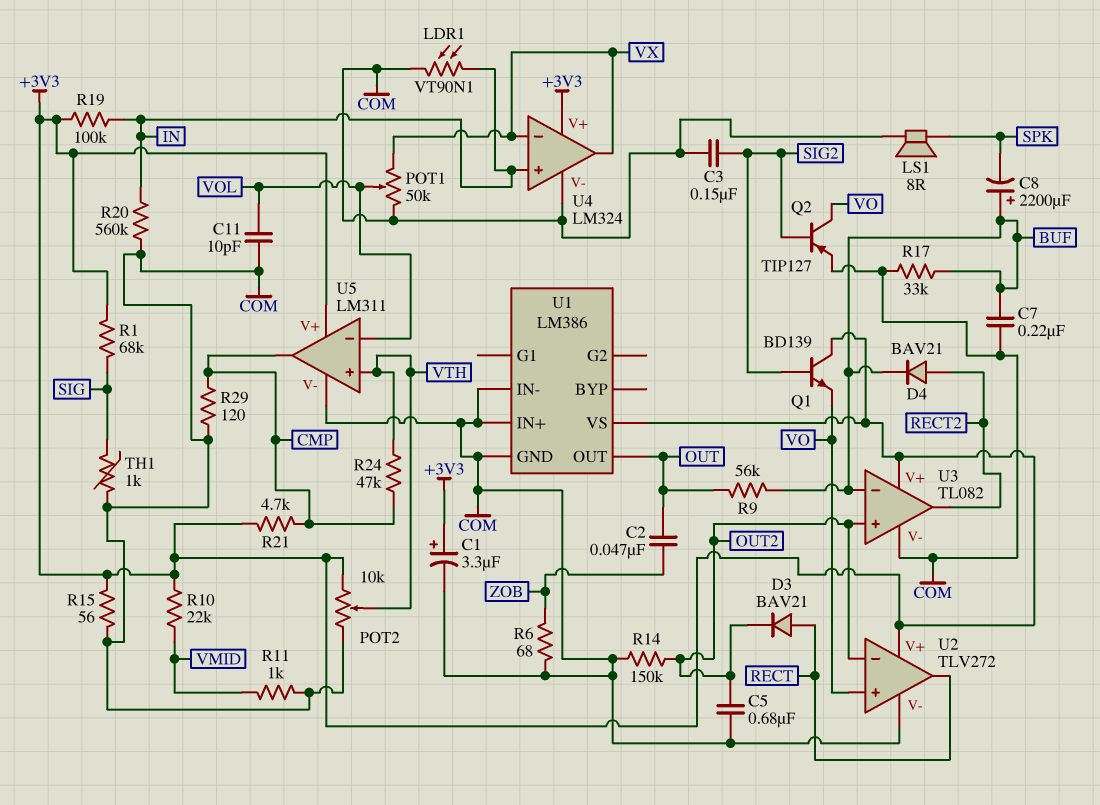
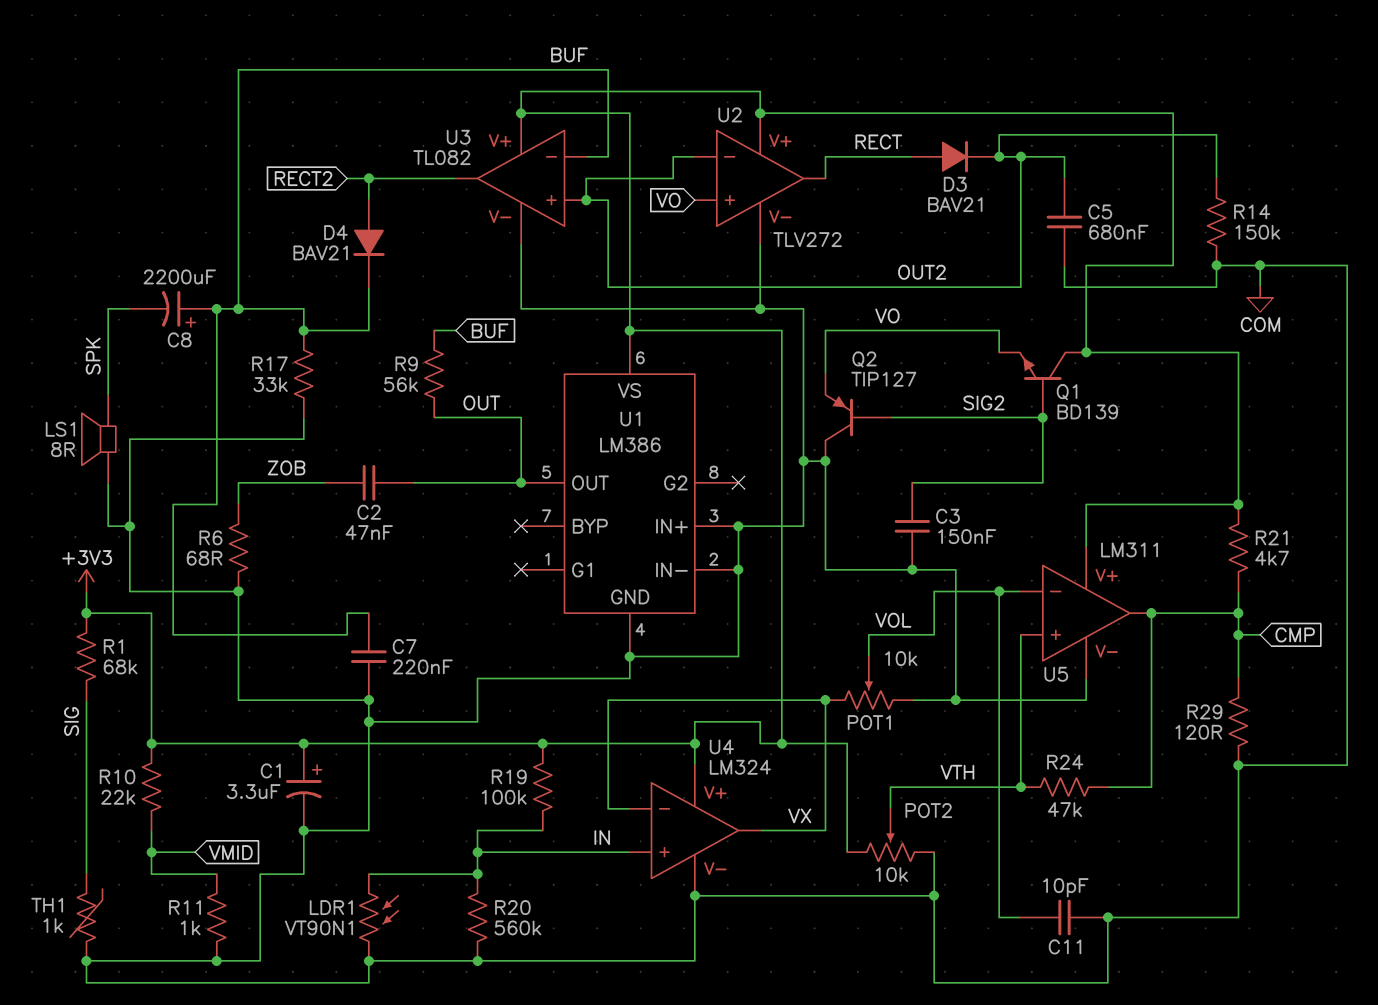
POT1: 50k (COM, VX, wiper VOL) -> 10k (COM, VX, wiper VOL)
Q2: PNP TIP127 (B SIG2, C VO, E COM) -> PNP TIP127 (B SIG2, C COM, E VO)
R15: 56 (+3V3, COM) -> none

